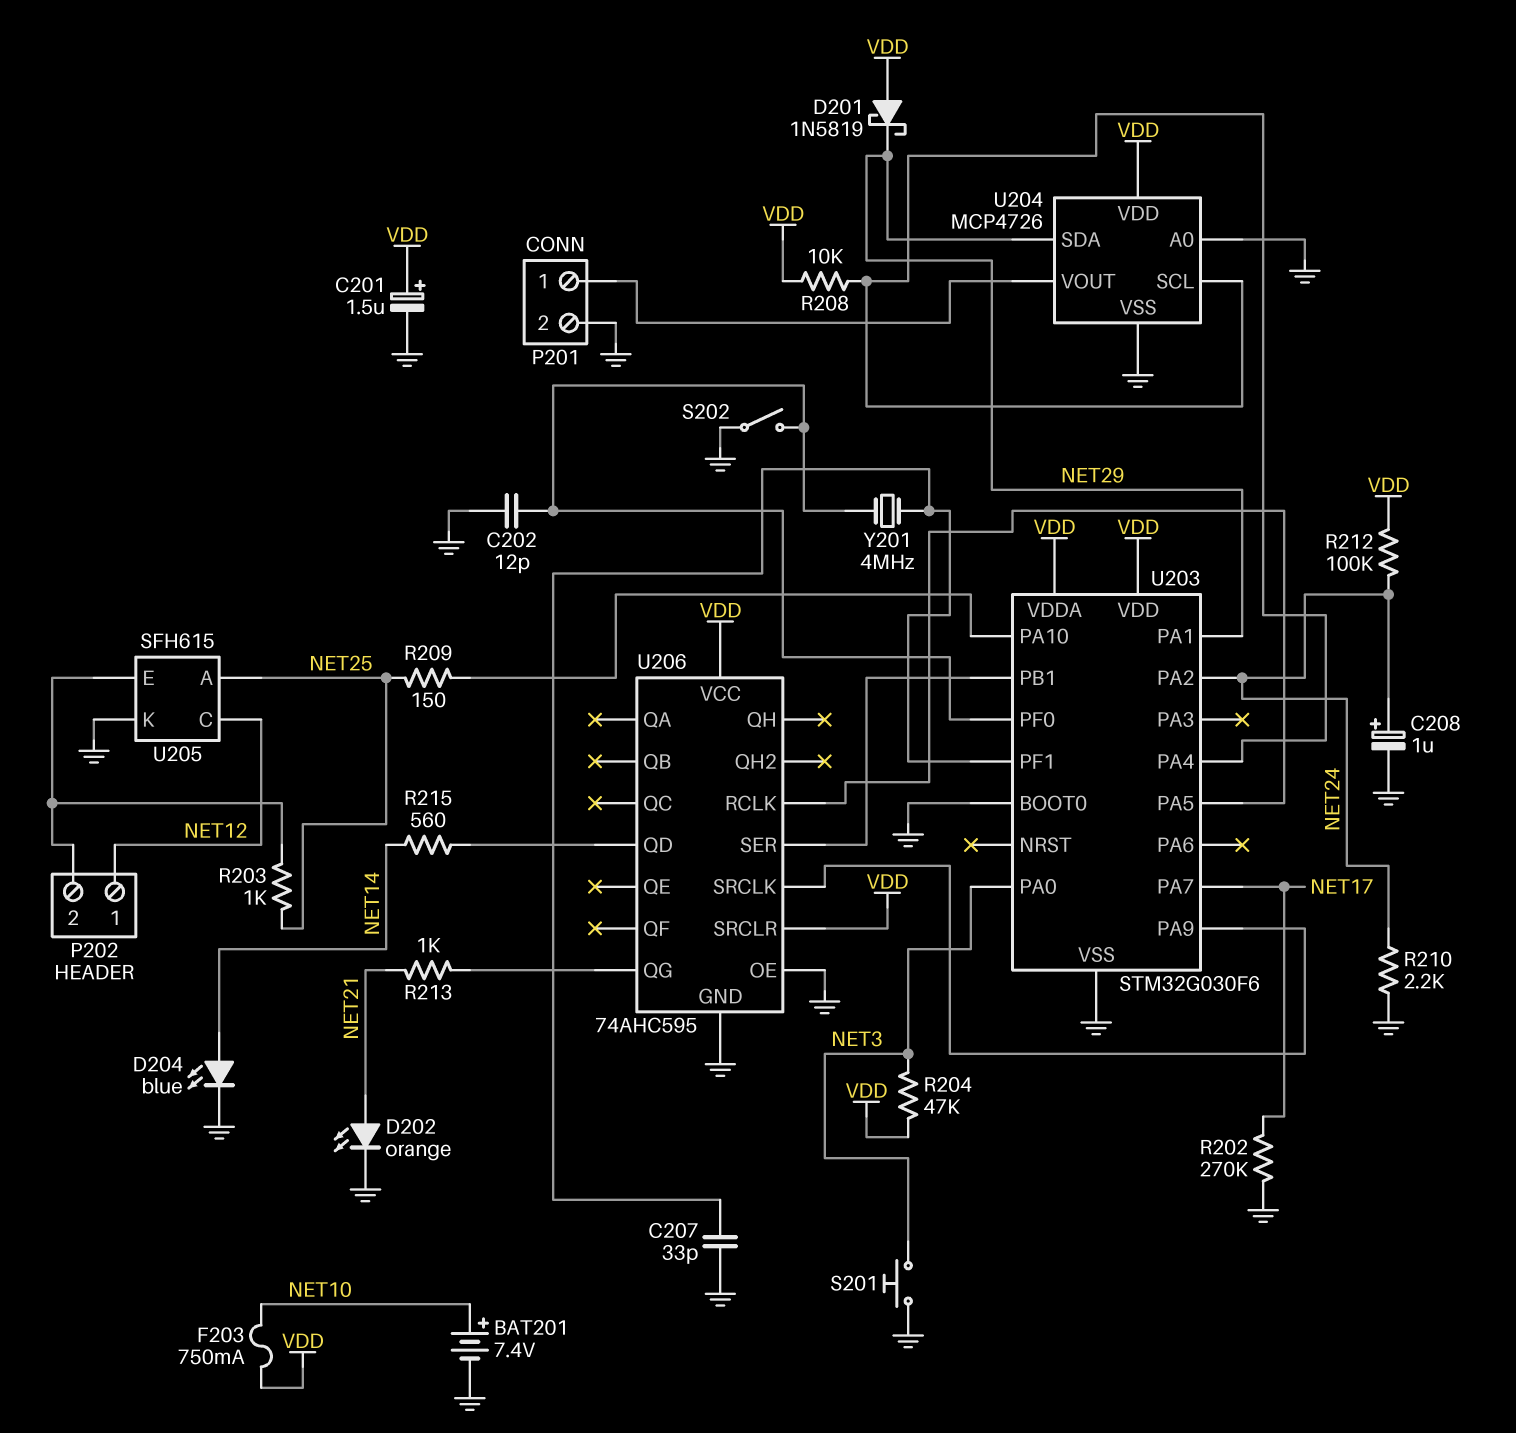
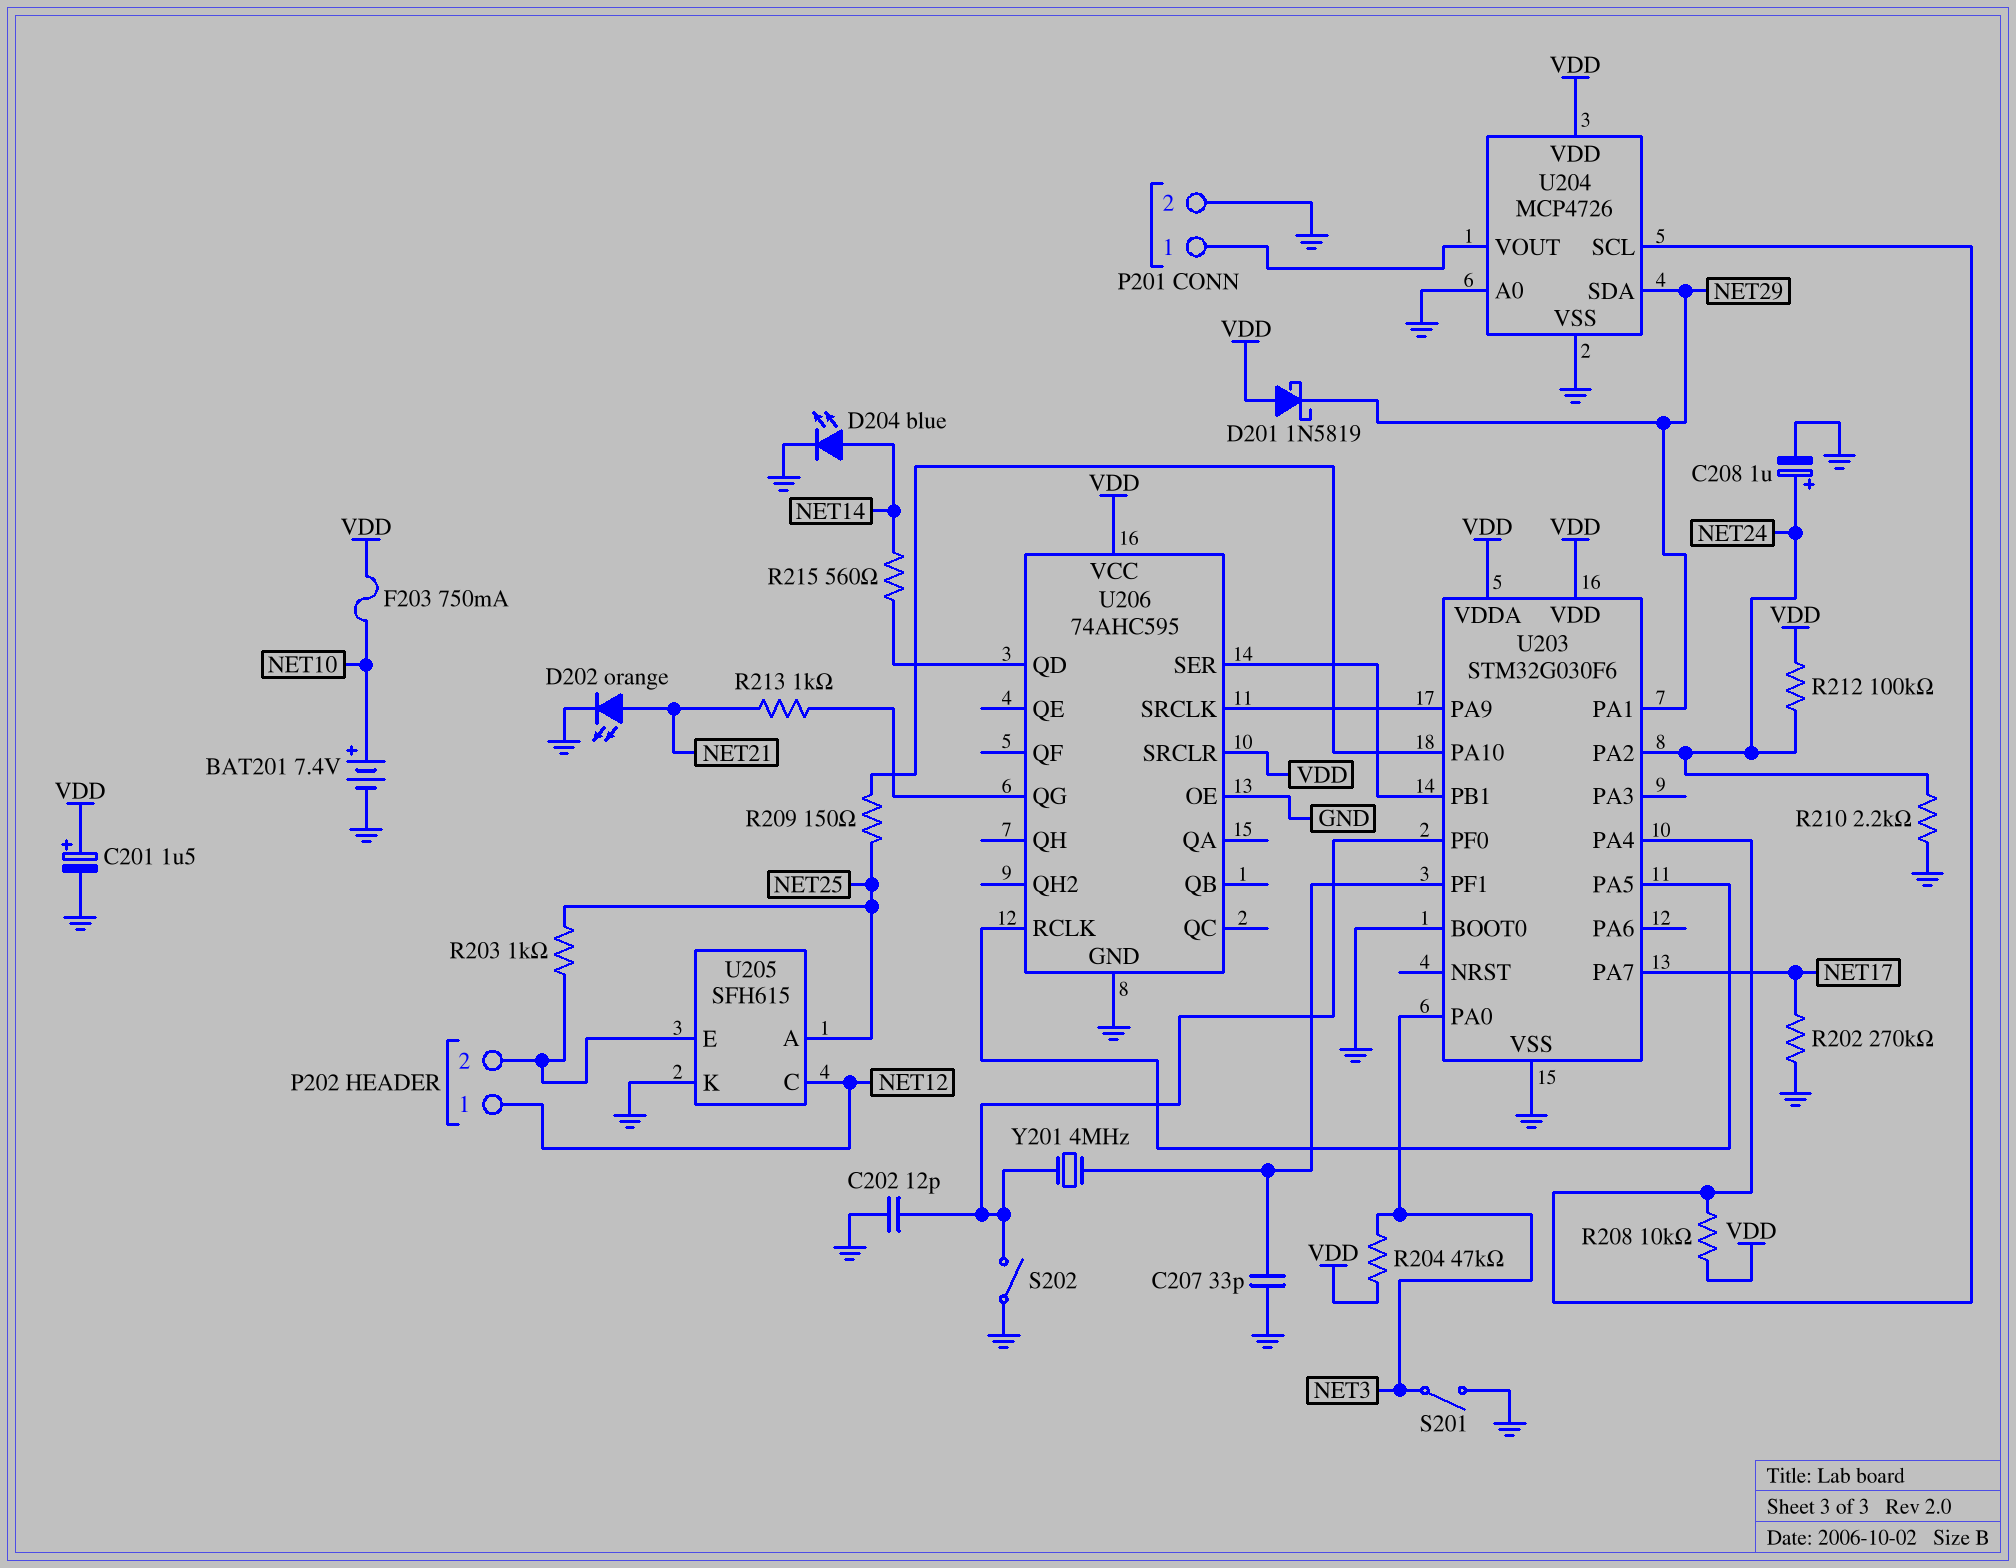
S201: button (GND, NET3) -> switch (GND, NET3)

